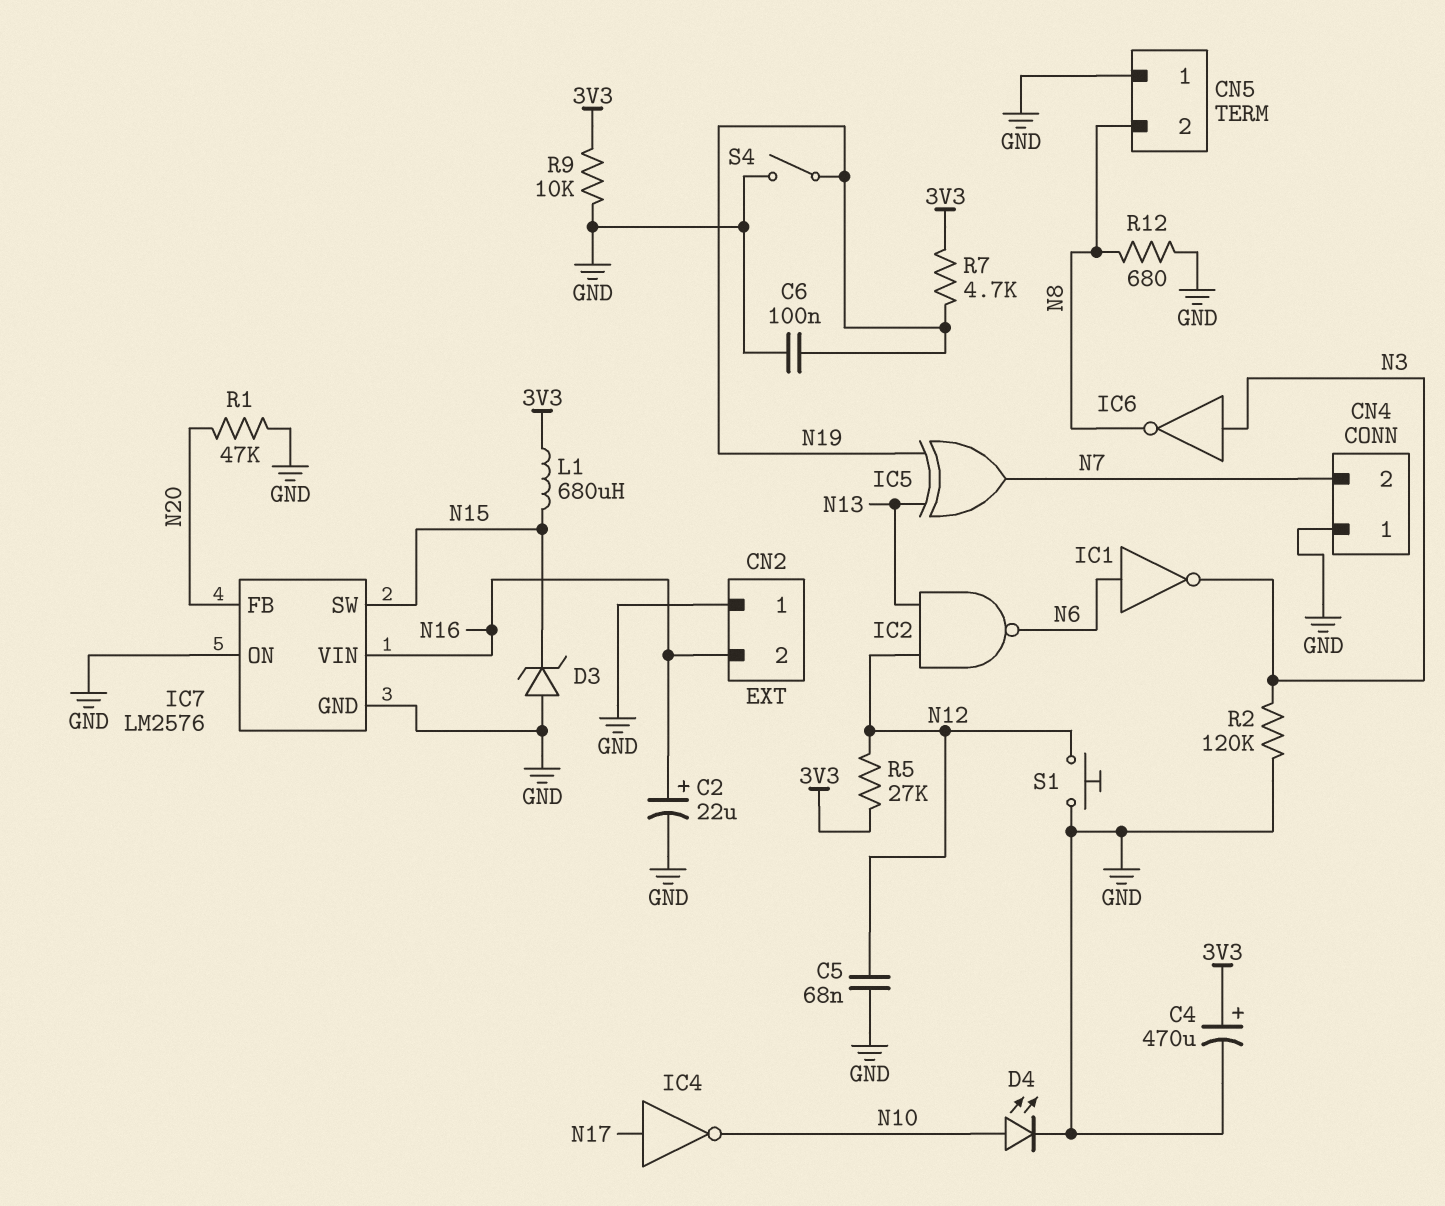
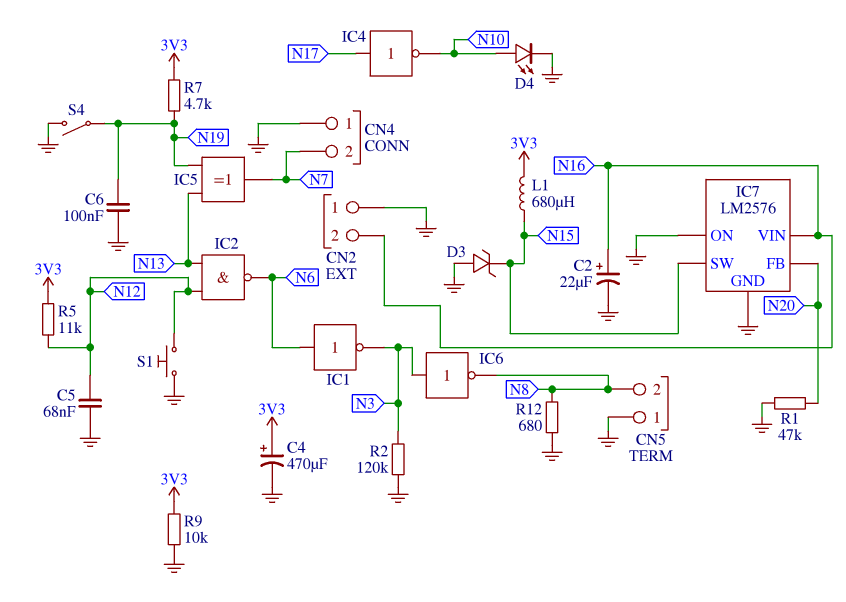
R5: 27k (3V3, N12) -> 11k (3V3, N12)

